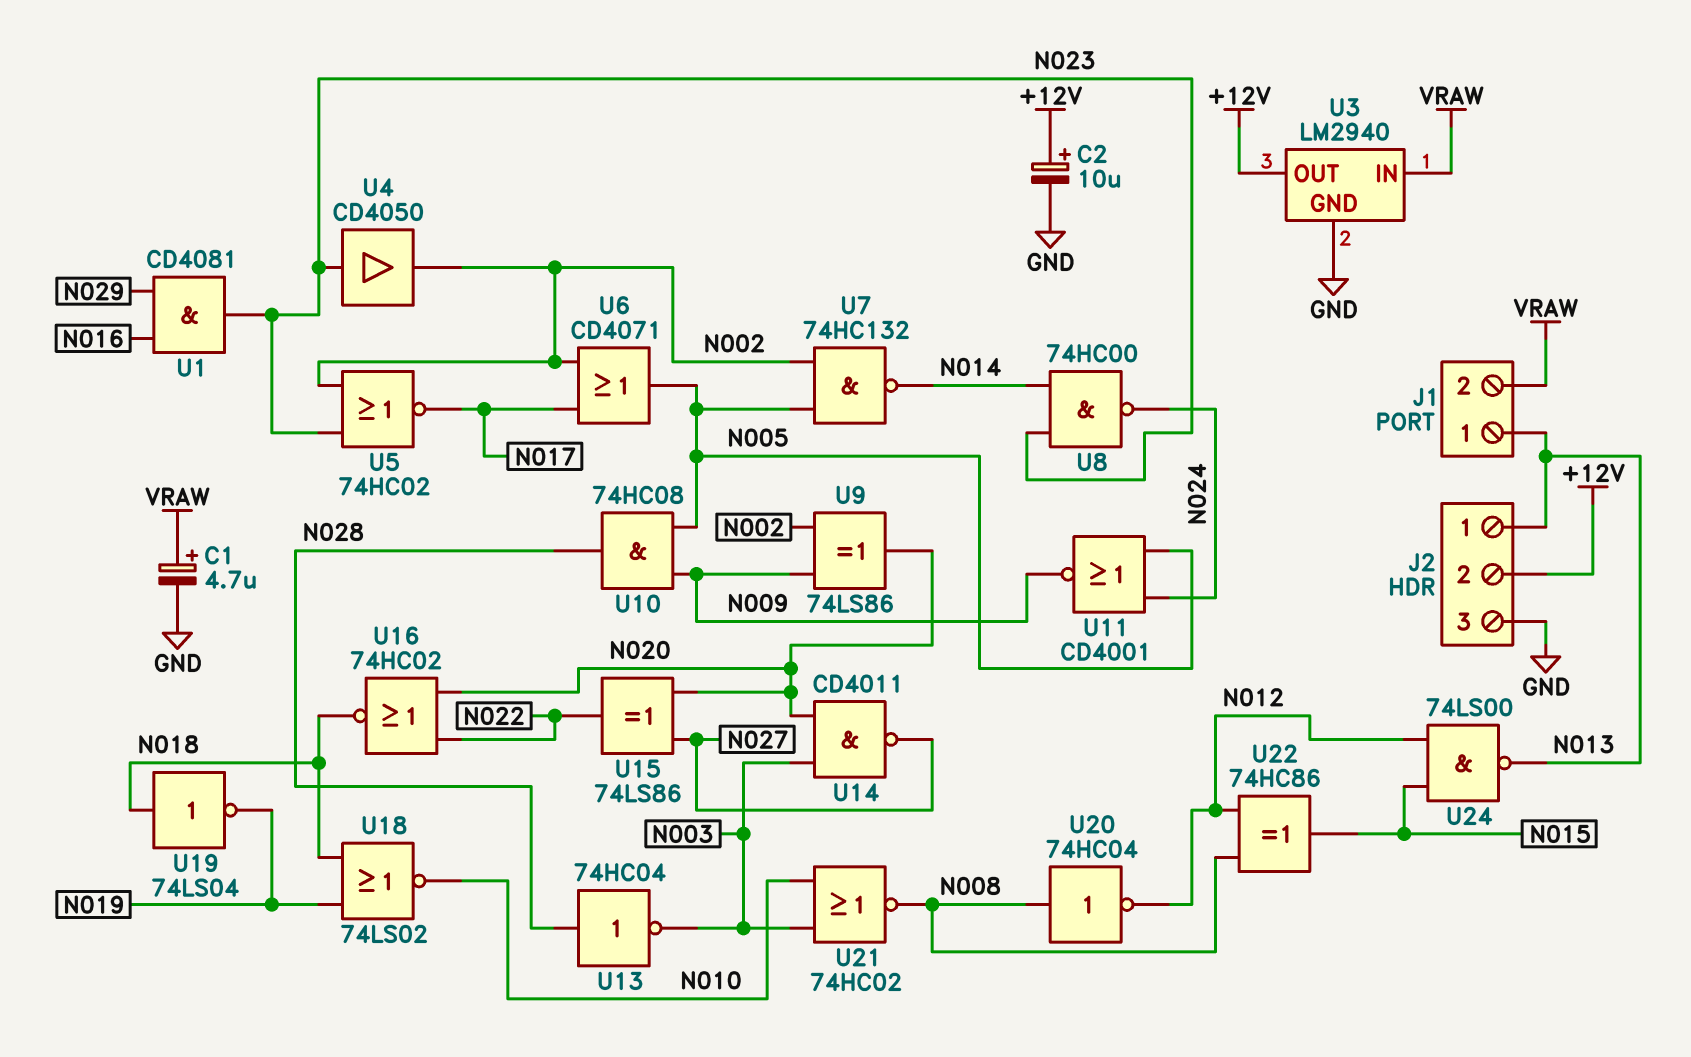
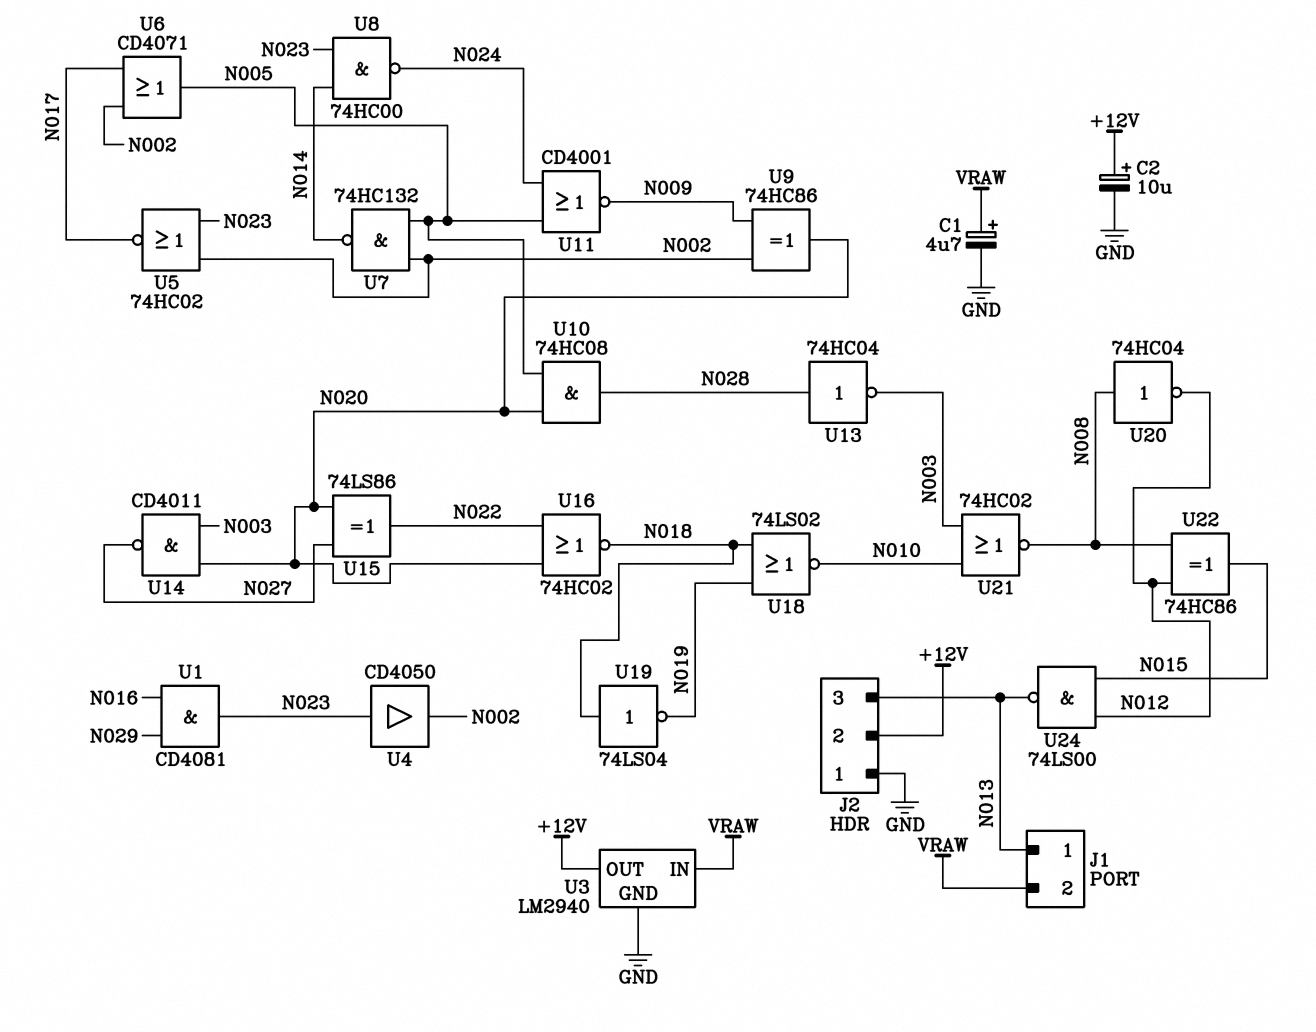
J2 pin 1: N013 -> GND
J2 pin 3: GND -> N013
U9: XOR 74LS86 (in N002, in N009, out N020) -> XOR 74HC86 (in N002, in N009, out N020)
U10: AND 74HC08 (in N005, in N009, out N028) -> AND 74HC08 (in N005, in N020, out N028)

